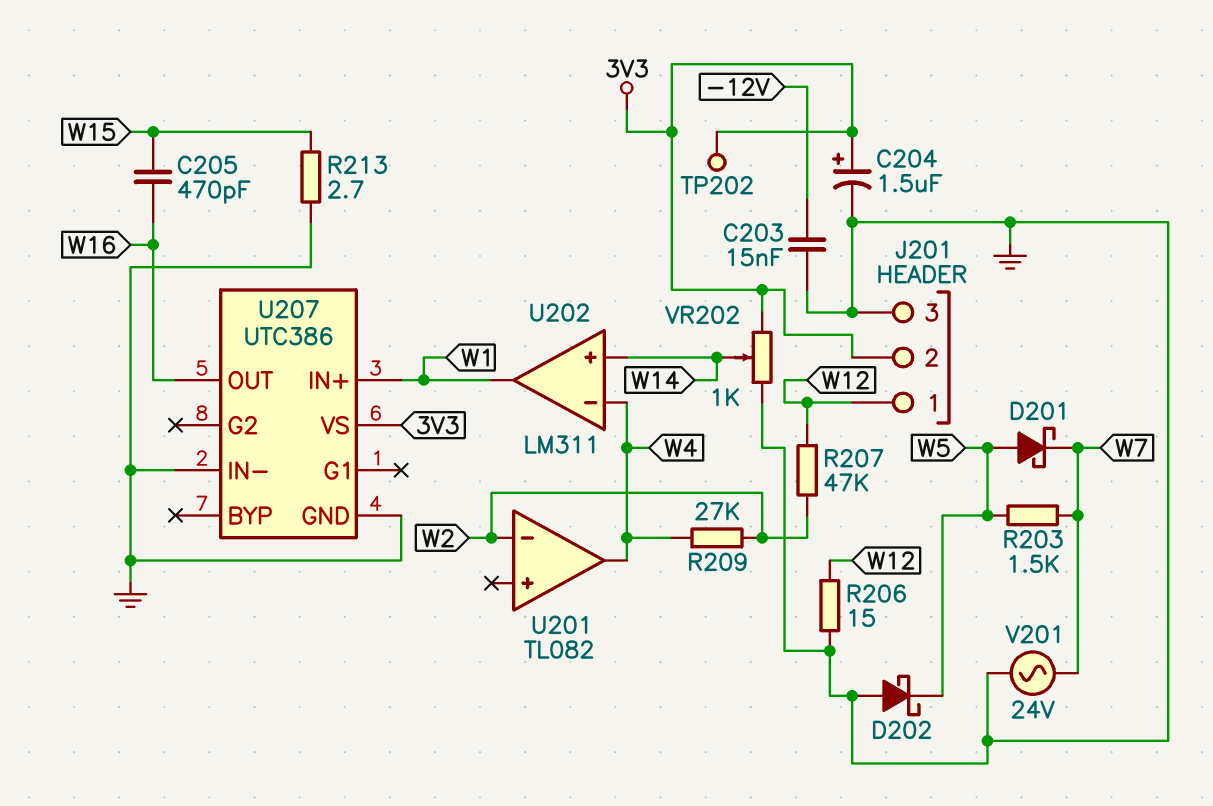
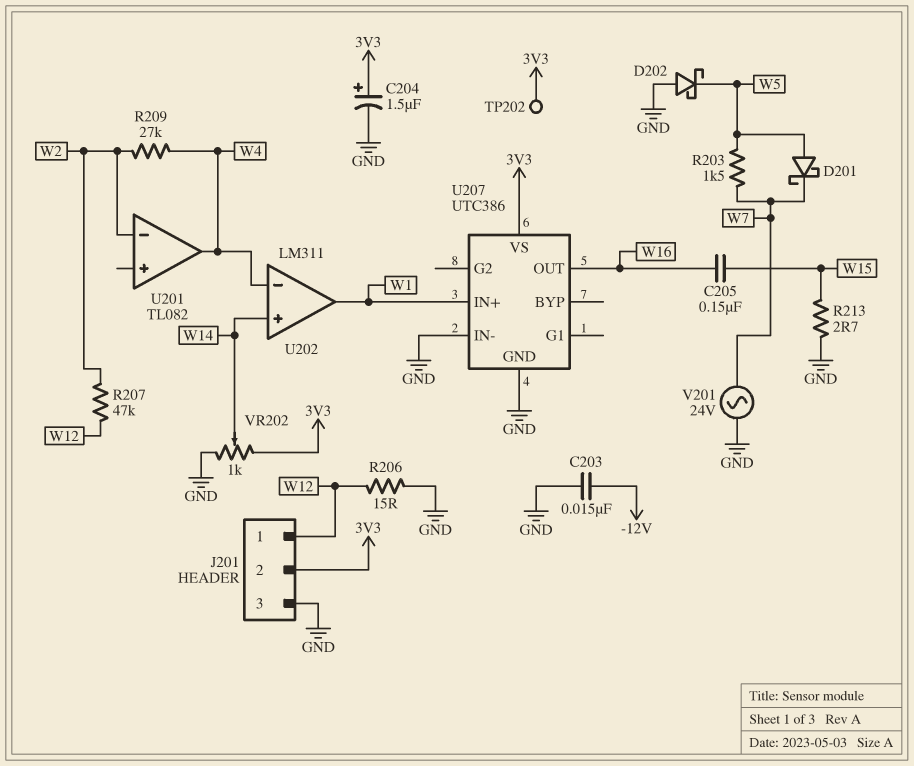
C205: 470pF (W15, W16) -> 150nF (W15, W16)

